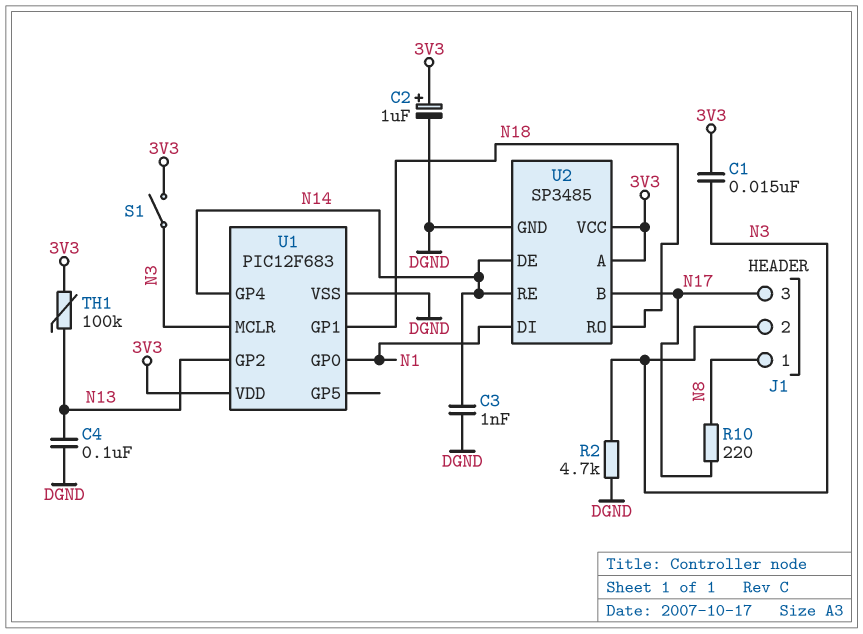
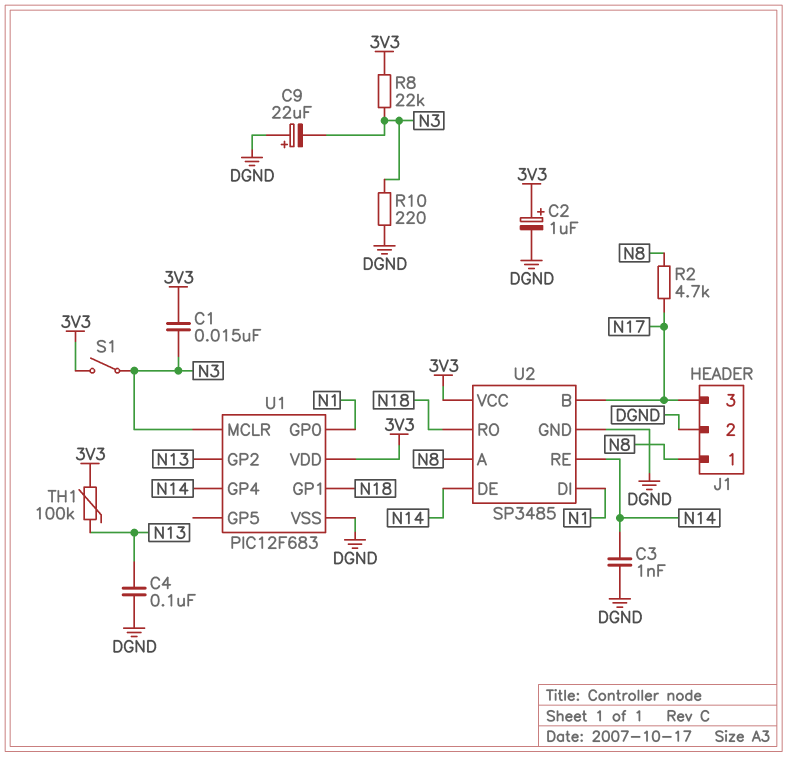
C9: none -> 22uF (plus DGND, minus N3)
J1 pin 2: N3 -> DGND
R2: 4.7k (DGND, N3) -> 4.7k (N8, N17)
R8: none -> 22k (3V3, N3)
R10: 220 (N8, N17) -> 220 (DGND, N3)
U2 pin A: 3V3 -> N8

